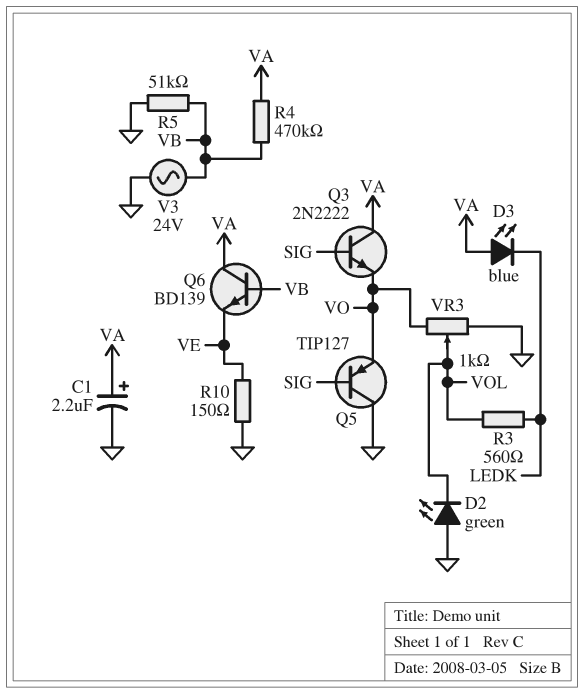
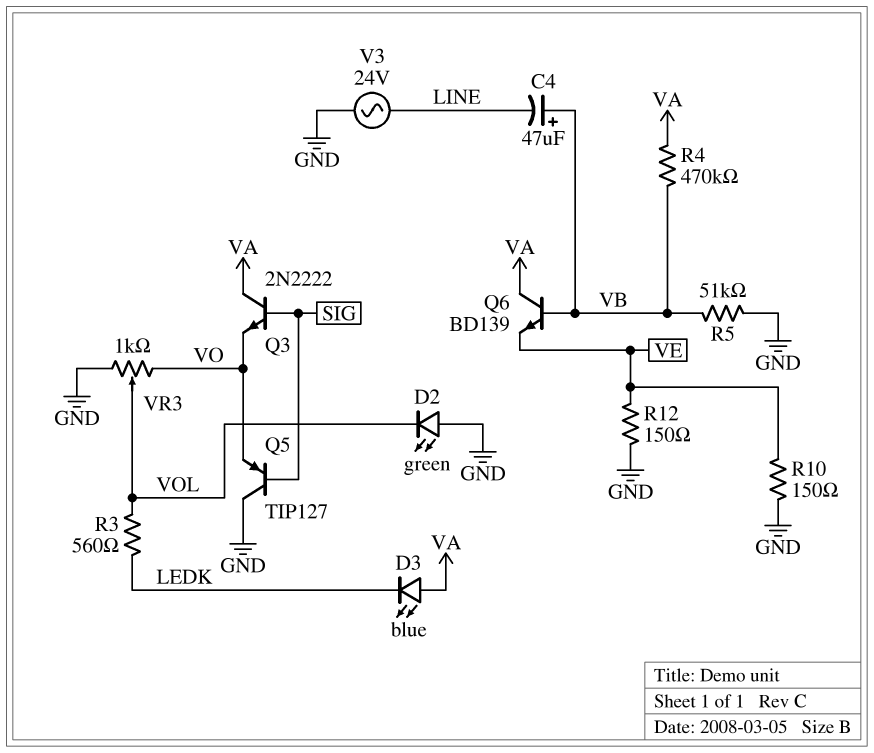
C1: 2.2uF (plus VA, minus GND) -> none
C4: none -> 47uF (plus VB, minus LINE)
R12: none -> 150 (GND, VE)
V3: AC 24V (GND, VB) -> AC 24V (GND, LINE)

